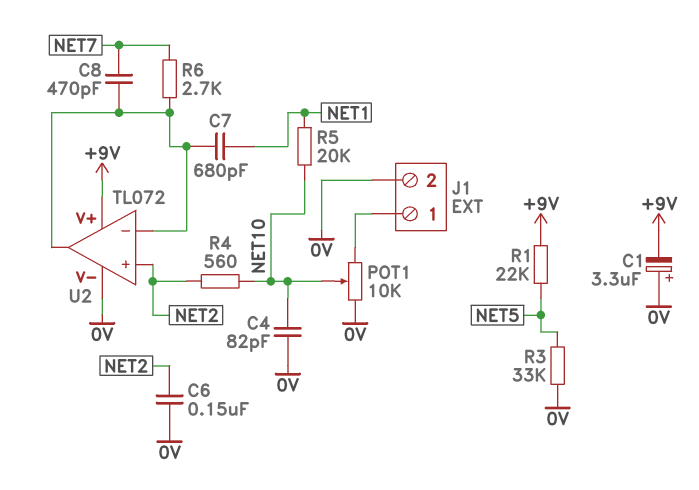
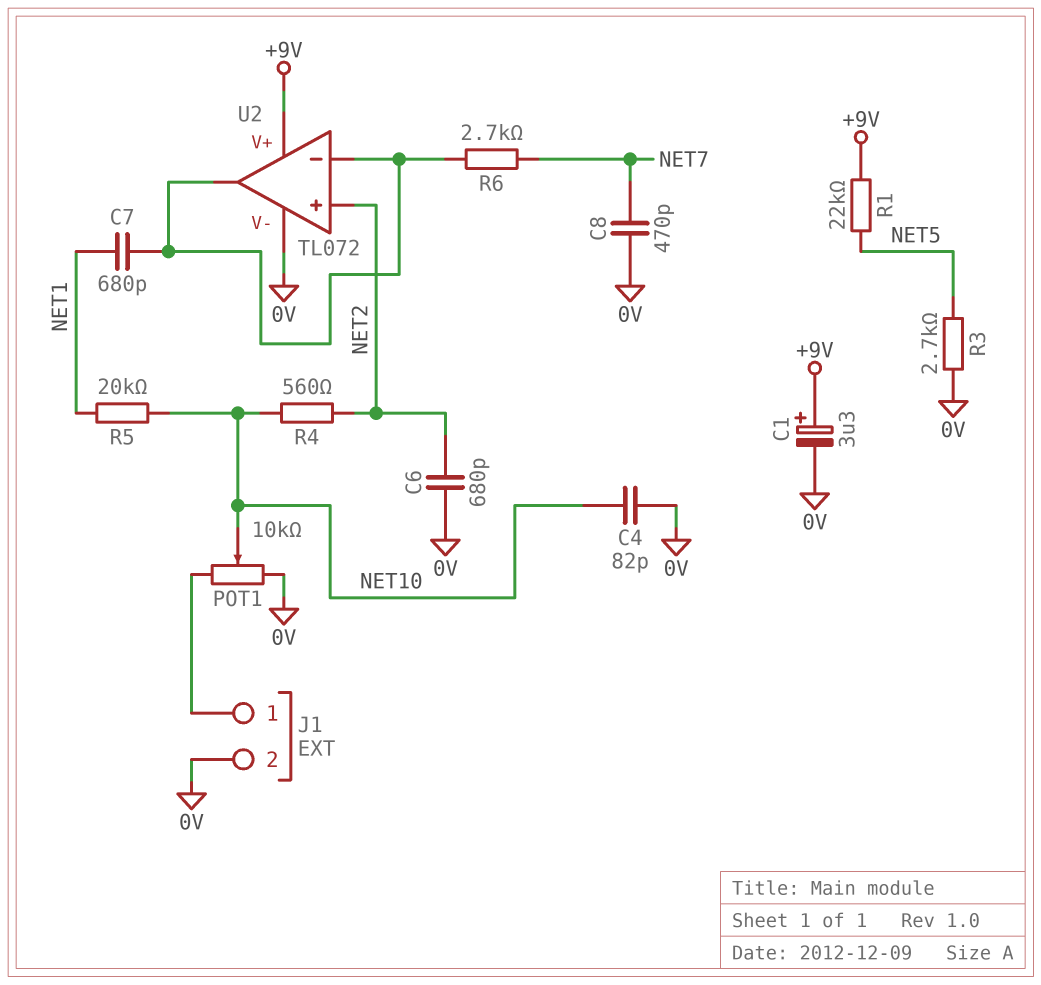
C1: 3.3uF (plus 0V, minus +9V) -> 3.3uF (plus +9V, minus 0V)
C6: 150nF (0V, NET2) -> 680pF (0V, NET2)
C8: 470pF (NET7, U2/in-) -> 470pF (0V, NET7)
R3: 33k (0V, NET5) -> 2.7k (0V, NET5)

